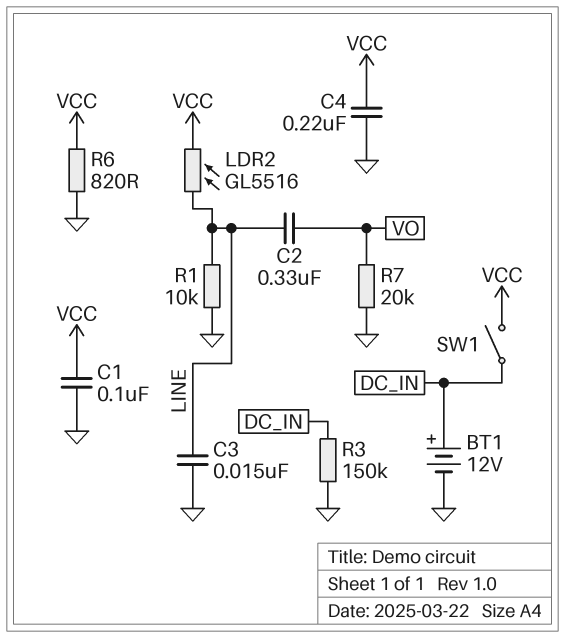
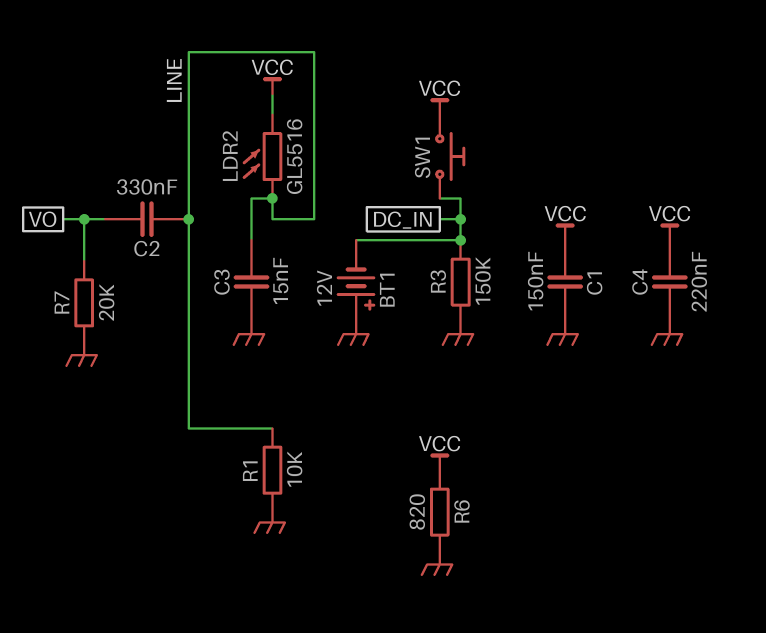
BT1: 12V (plus DC_IN, minus GND) -> 12V (plus GND, minus DC_IN)
C1: 100nF (GND, VCC) -> 150nF (GND, VCC)
SW1: switch (DC_IN, VCC) -> button (DC_IN, VCC)

